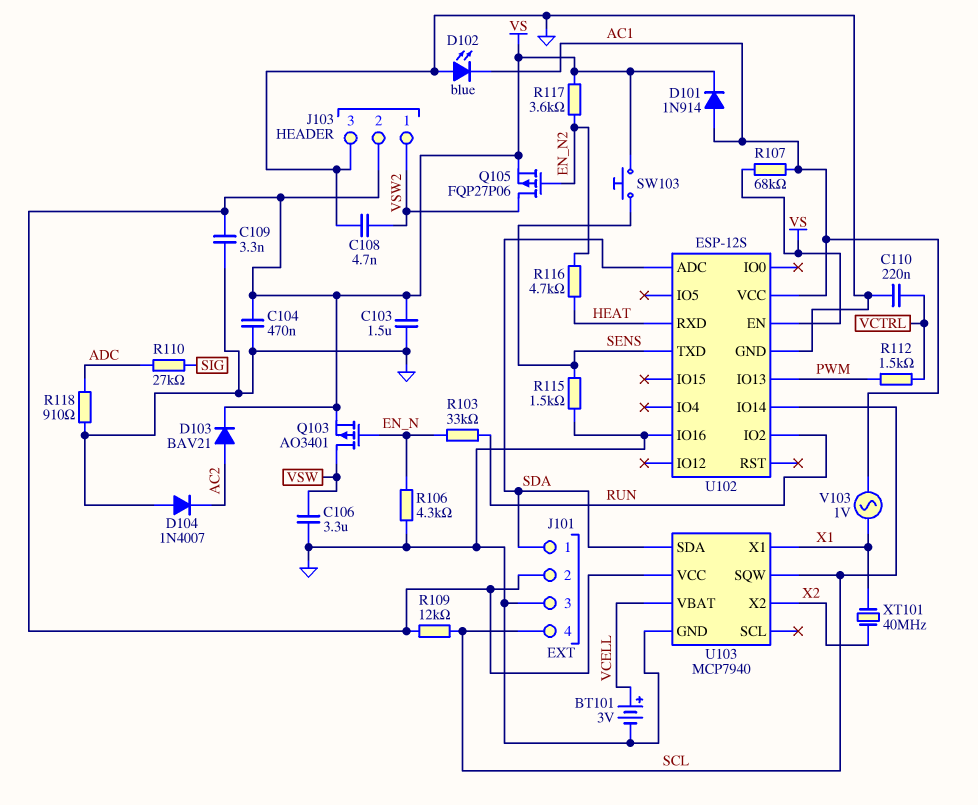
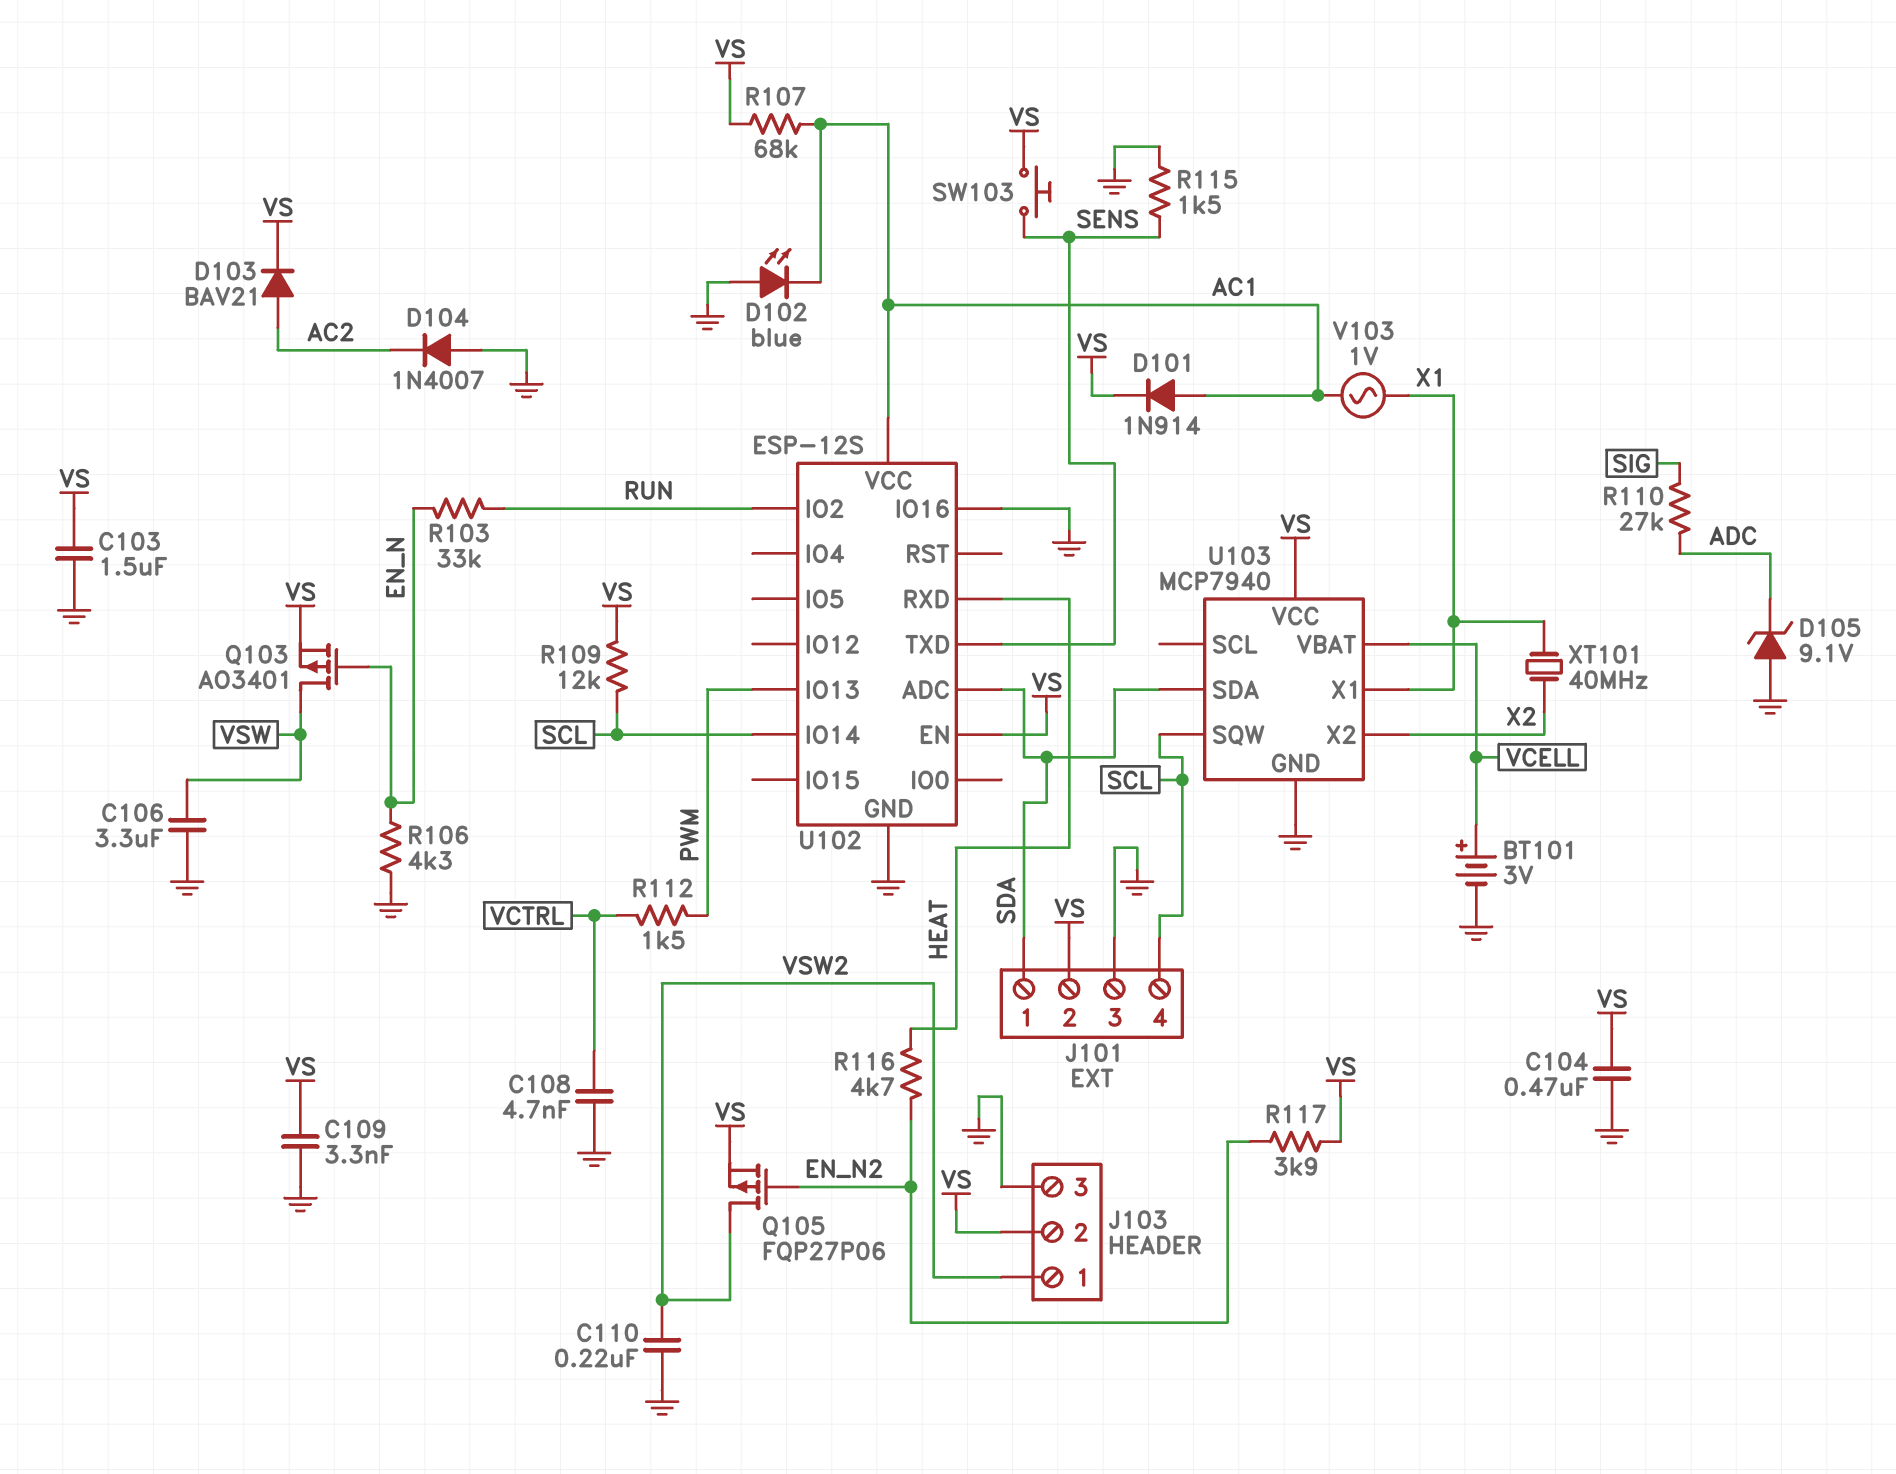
C108: 4.7nF (GND, VSW2) -> 4.7nF (GND, VCTRL)
C110: 220nF (GND, VCTRL) -> 220nF (GND, VSW2)
D105: none -> zener 9.1V (A GND, K ADC)
R117: 3.6k (EN_N2, VS) -> 3.9k (EN_N2, VS)
R118: 910 (ADC, GND) -> none

